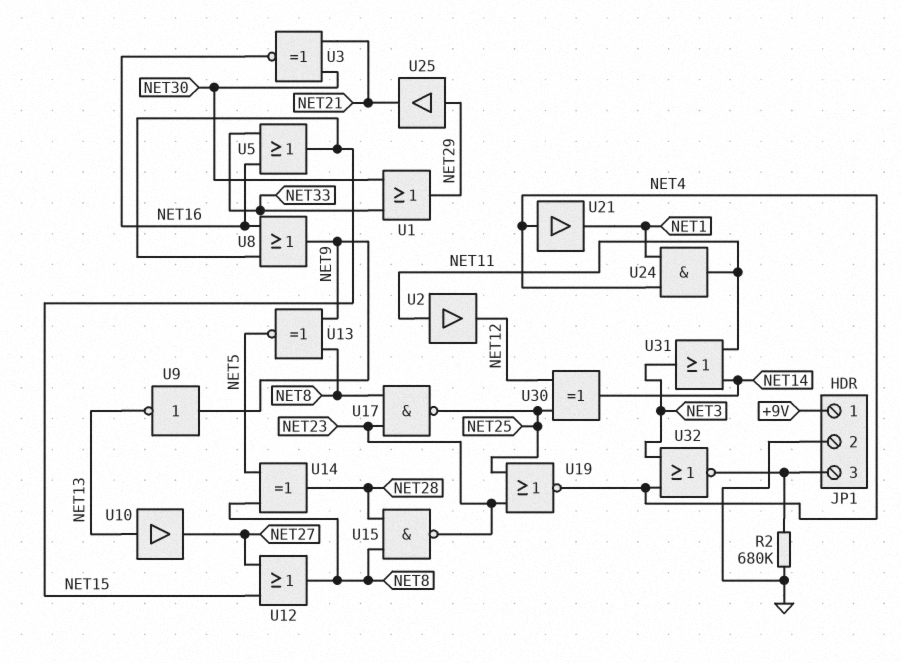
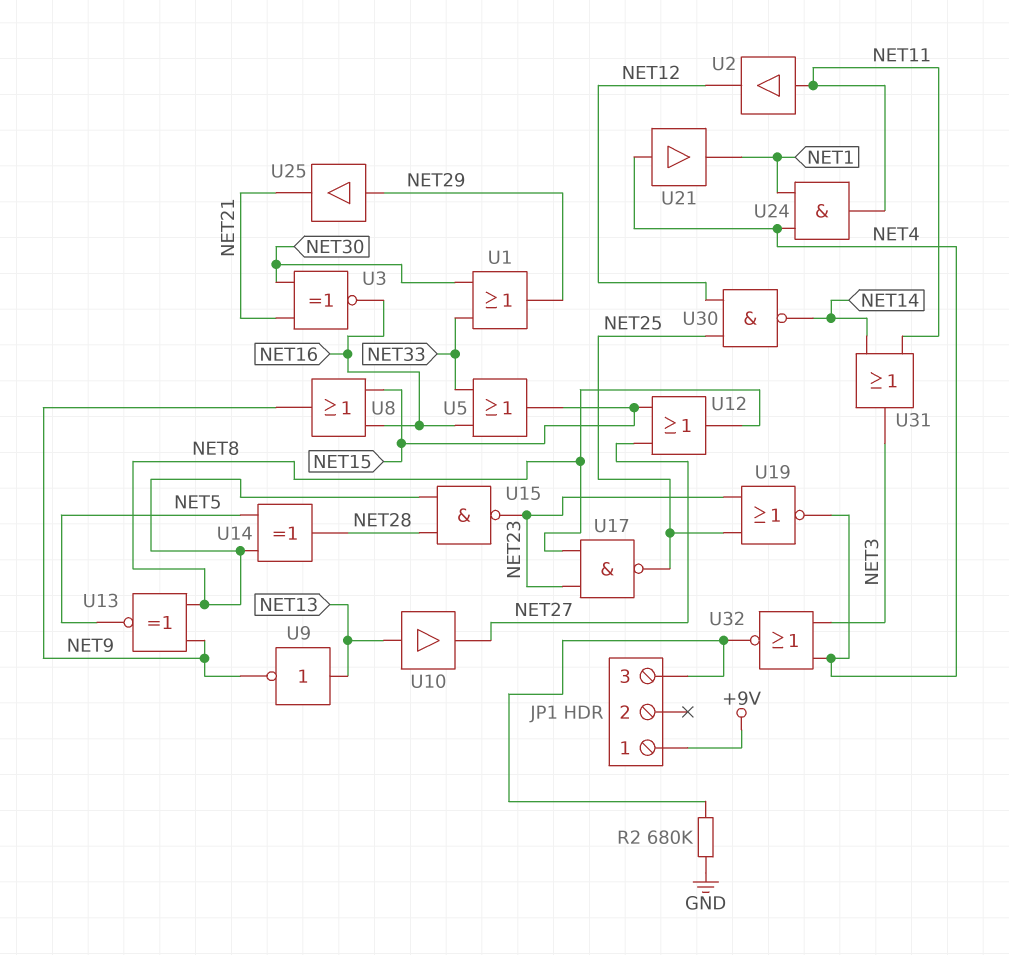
JP1 pin 2: GND -> none
U9: NOT (in NET9, out NET13) -> NOT (in NET13, out NET9)
U30: XOR (in NET12, in NET25, out NET14) -> NAND (in NET12, in NET25, out NET14)

